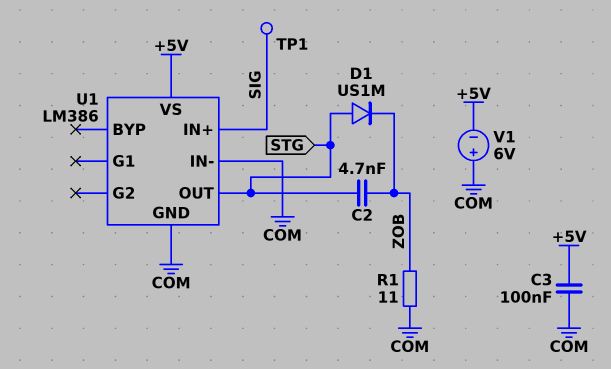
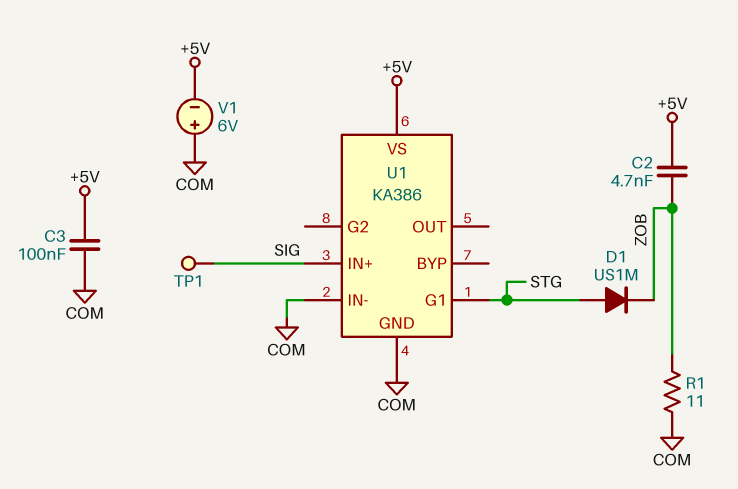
C2: 4.7nF (STG, ZOB) -> 4.7nF (+5V, ZOB)
U1: LM386 -> KA386
U1 pin G1: none -> STG
U1 pin OUT: STG -> none

